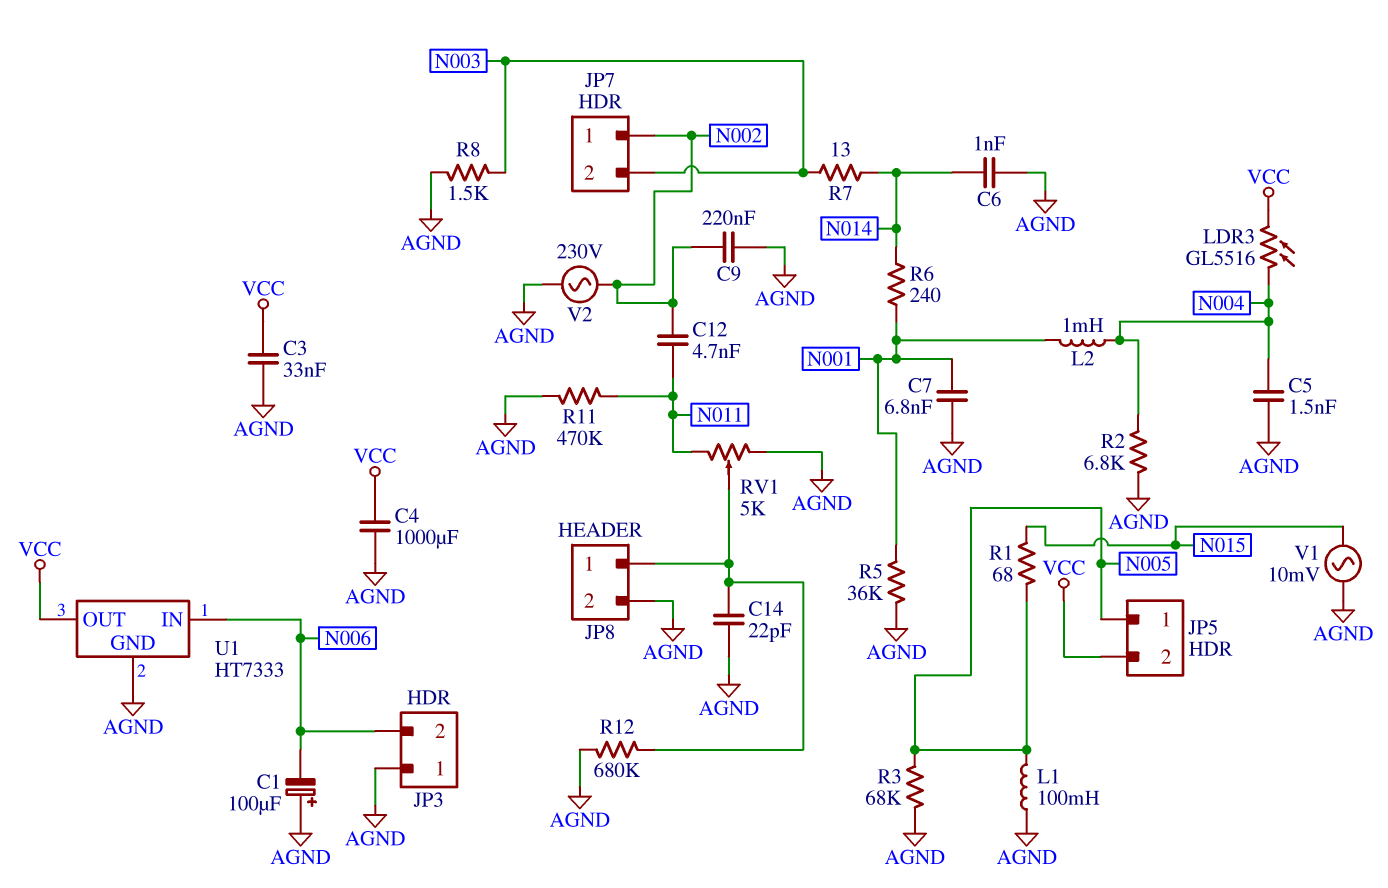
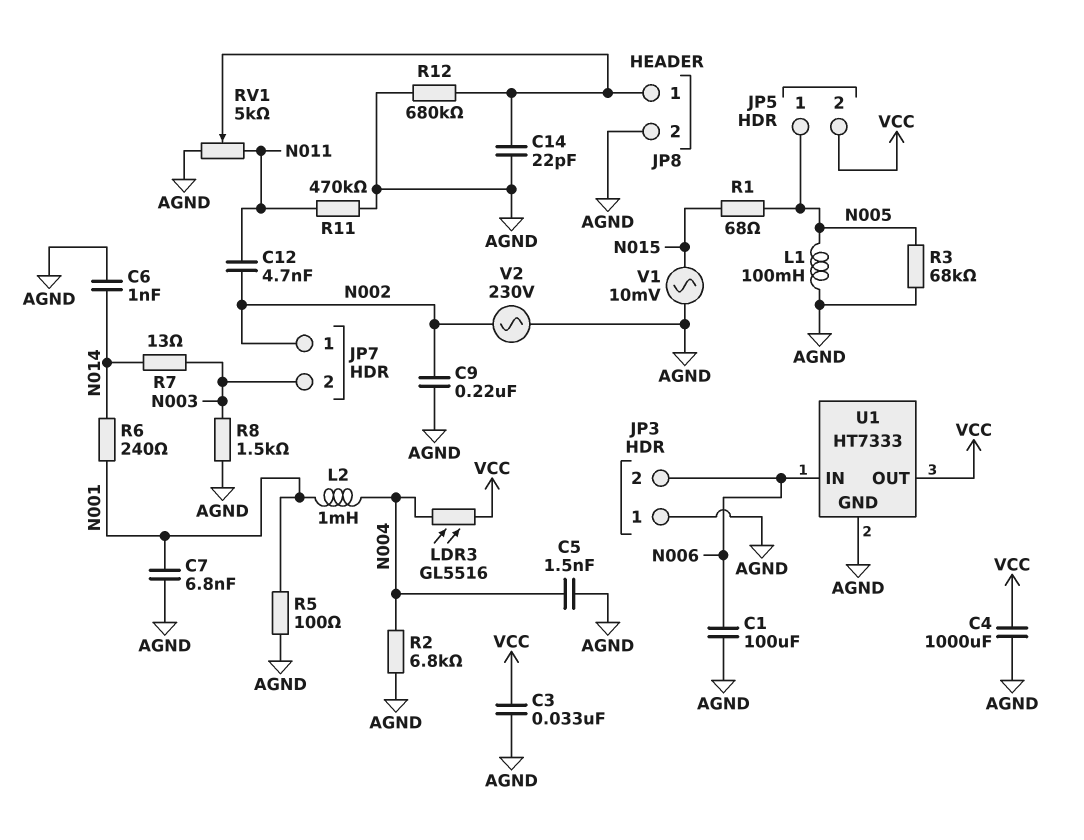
C1: 100uF (plus AGND, minus N006) -> 100uF (AGND, N006)
R5: 36k (AGND, N001) -> 100 (AGND, N001)

